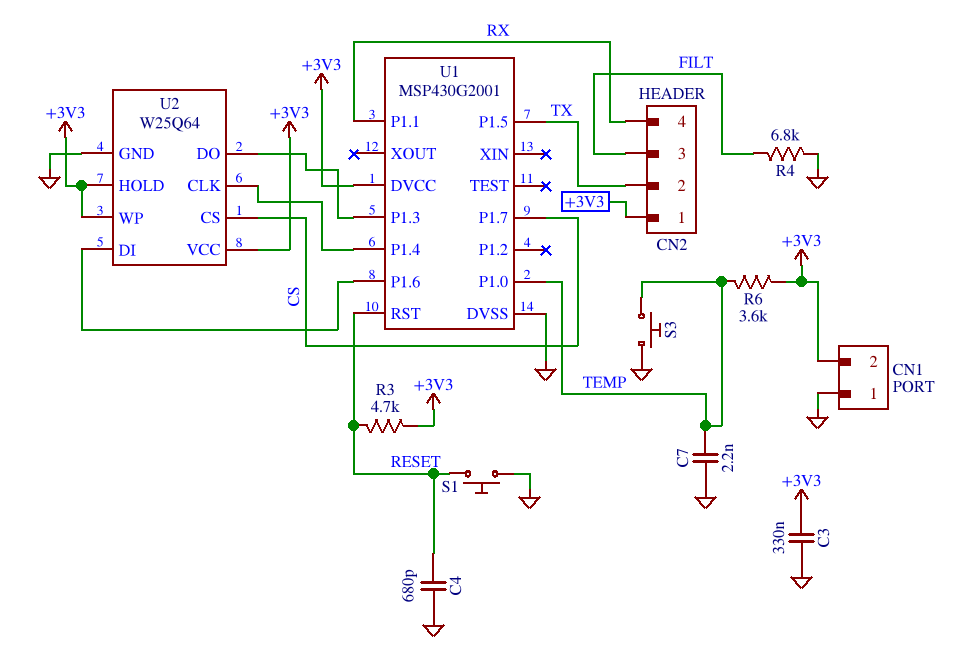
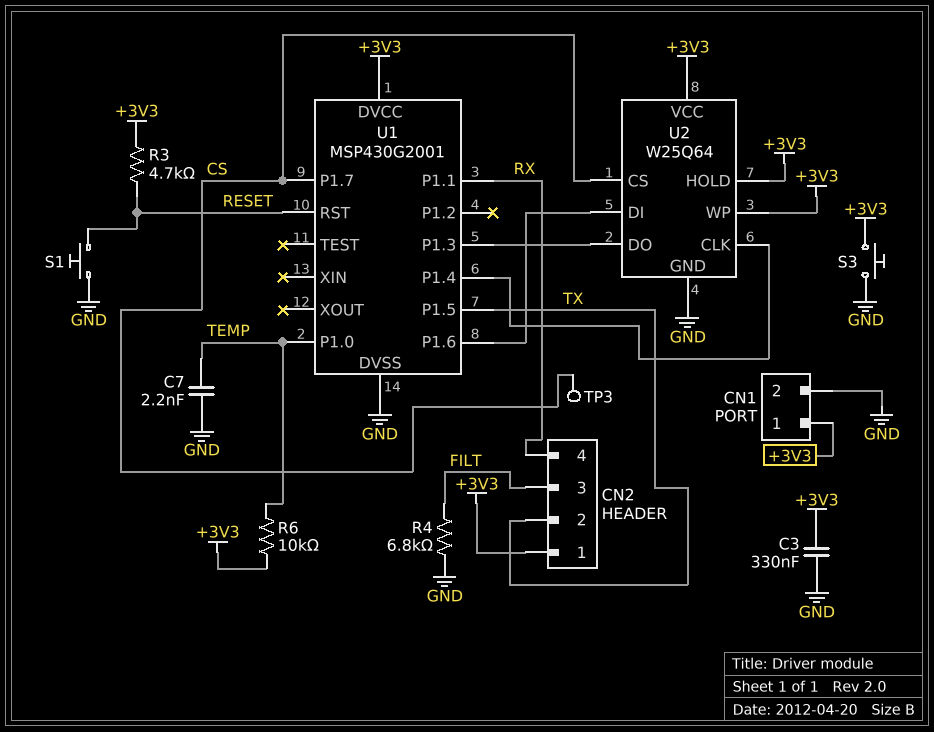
C4: 680pF (GND, RESET) -> none
CN1 pin 1: GND -> +3V3
CN1 pin 2: +3V3 -> GND
R6: 3.6k (+3V3, TEMP) -> 10k (+3V3, TEMP)
S3: button (GND, TEMP) -> button (+3V3, GND)
TP3: none -> test point (CS)

